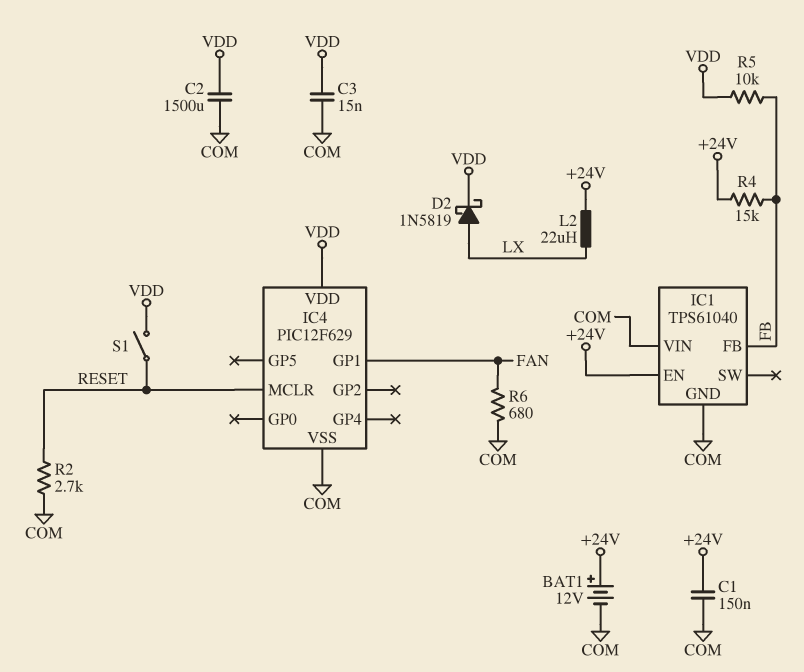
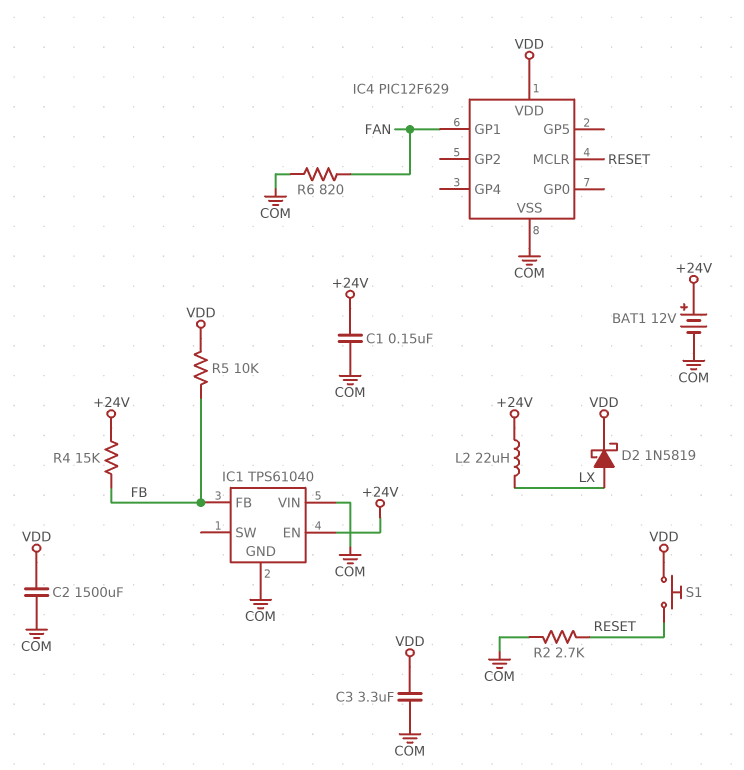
C3: 15nF (COM, VDD) -> 3.3uF (COM, VDD)
R6: 680 (COM, FAN) -> 820 (COM, FAN)
S1: switch (RESET, VDD) -> button (RESET, VDD)

